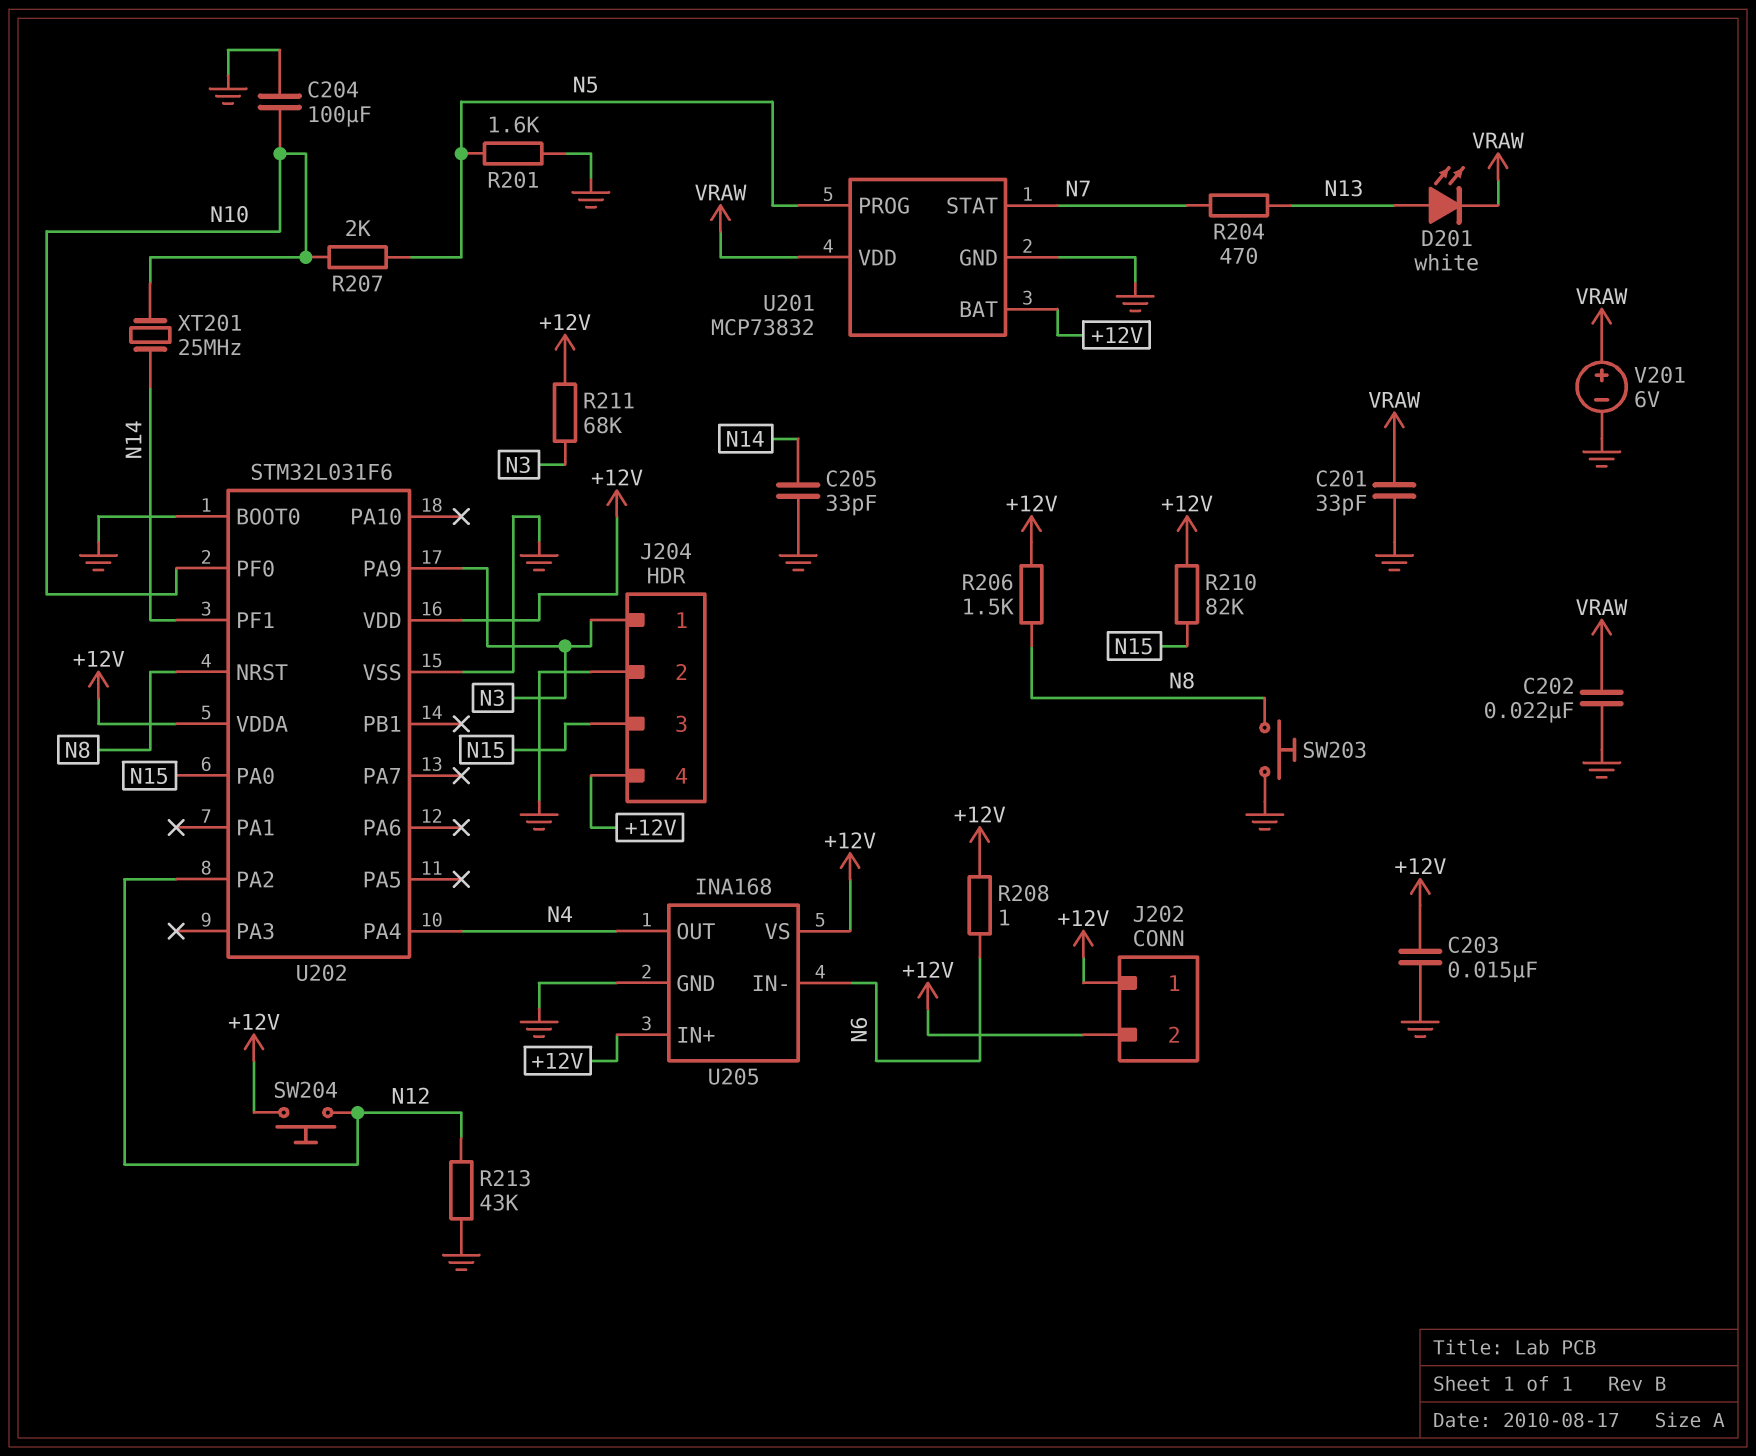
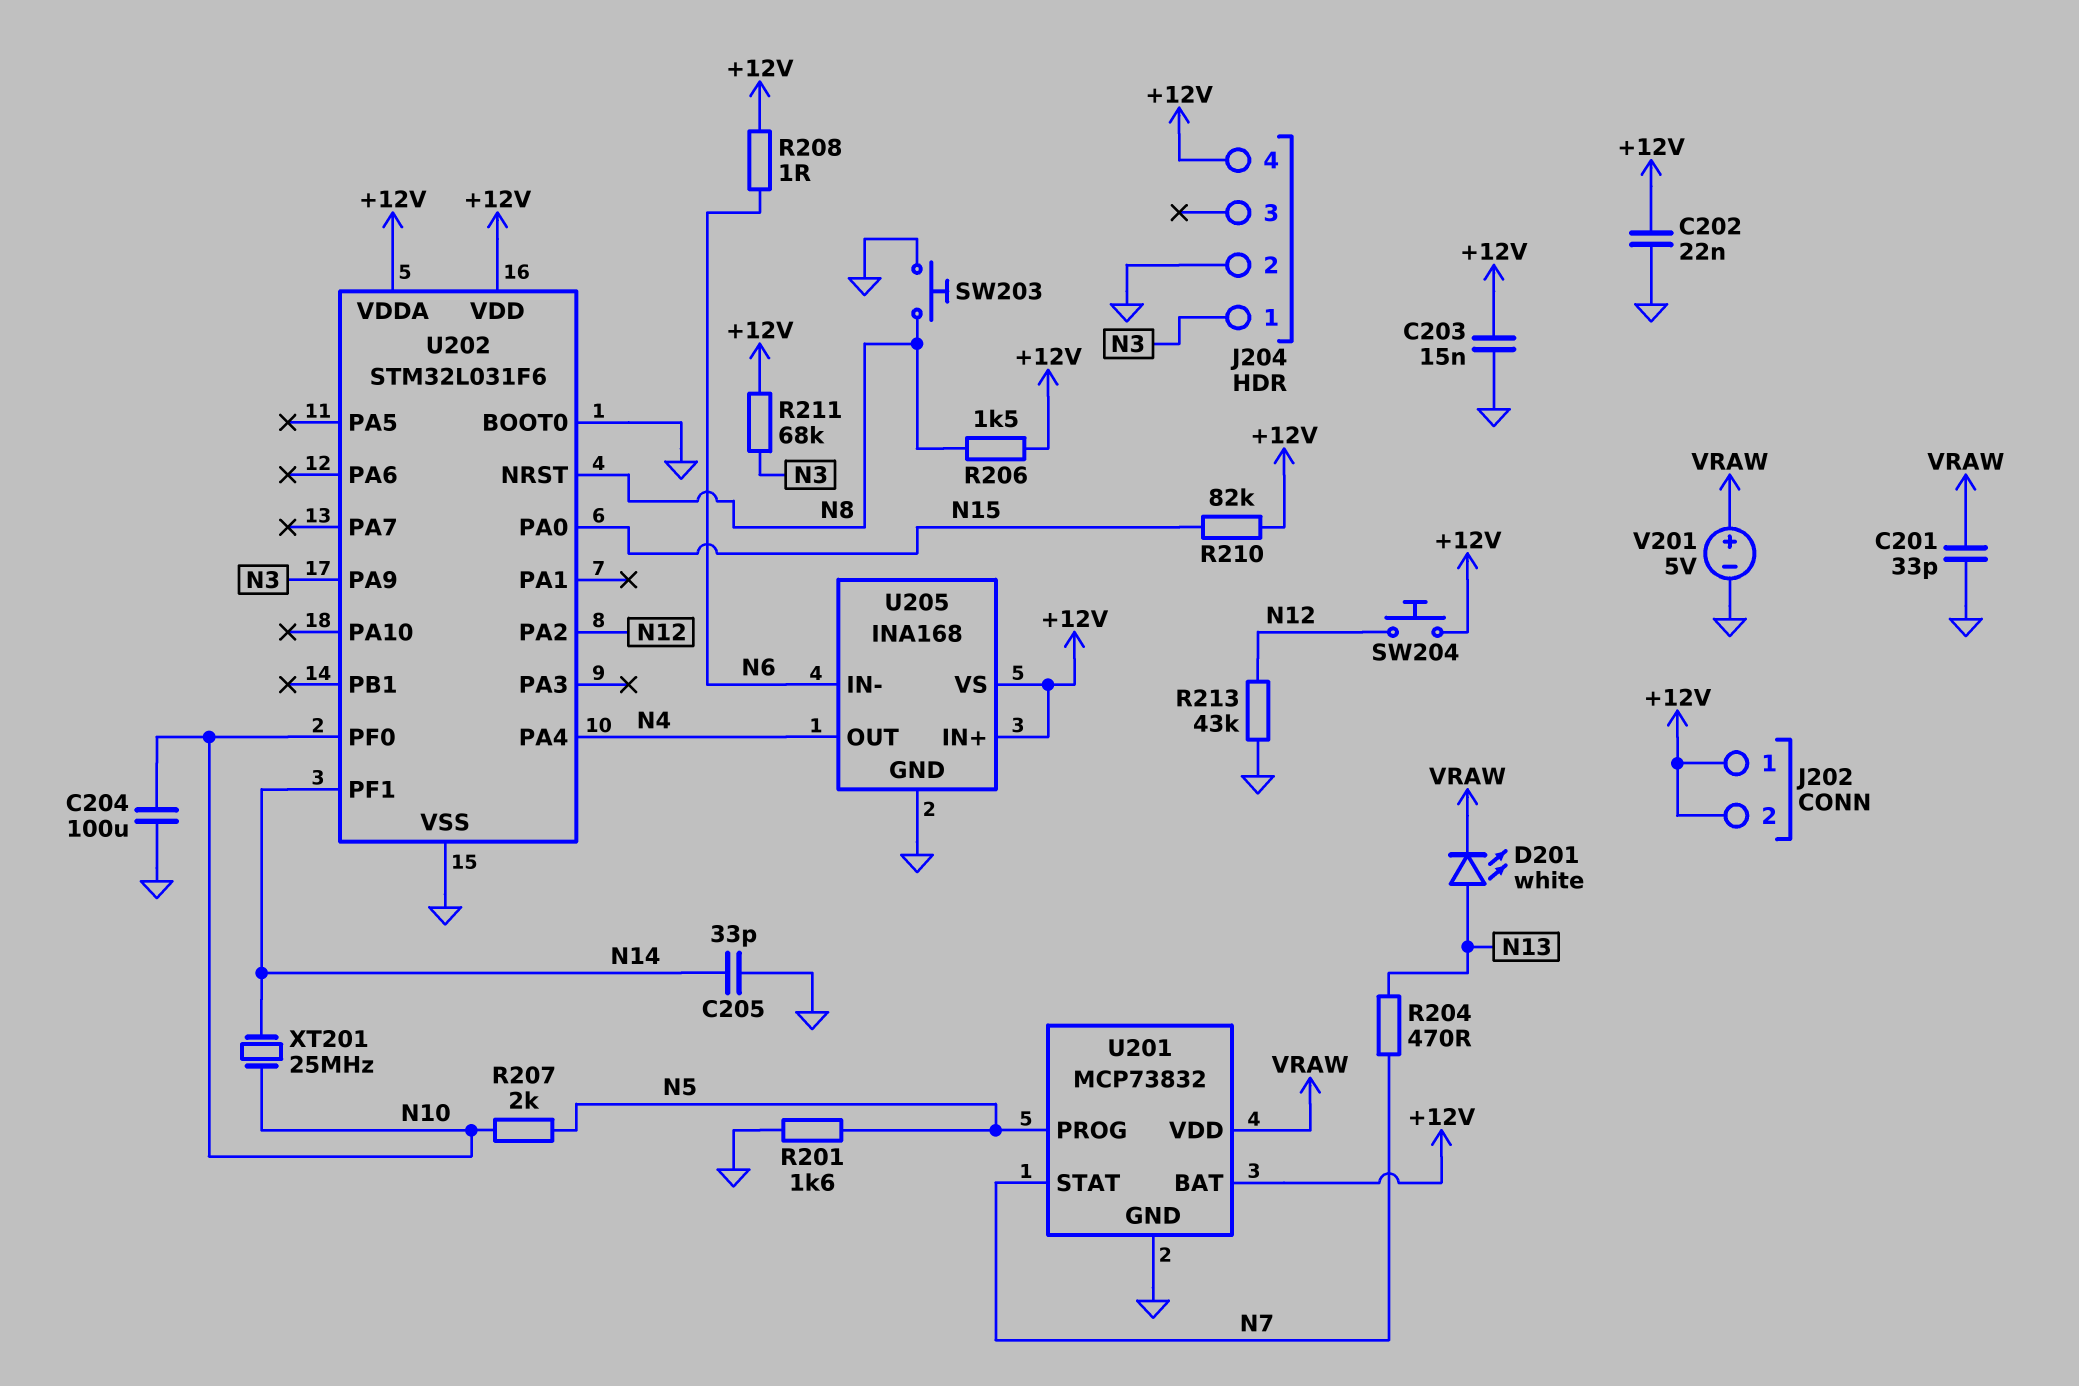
C202: 22nF (GND, VRAW) -> 22nF (+12V, GND)
J204 pin 3: N15 -> none
V201: 6V (plus VRAW, minus GND) -> 5V (plus VRAW, minus GND)

